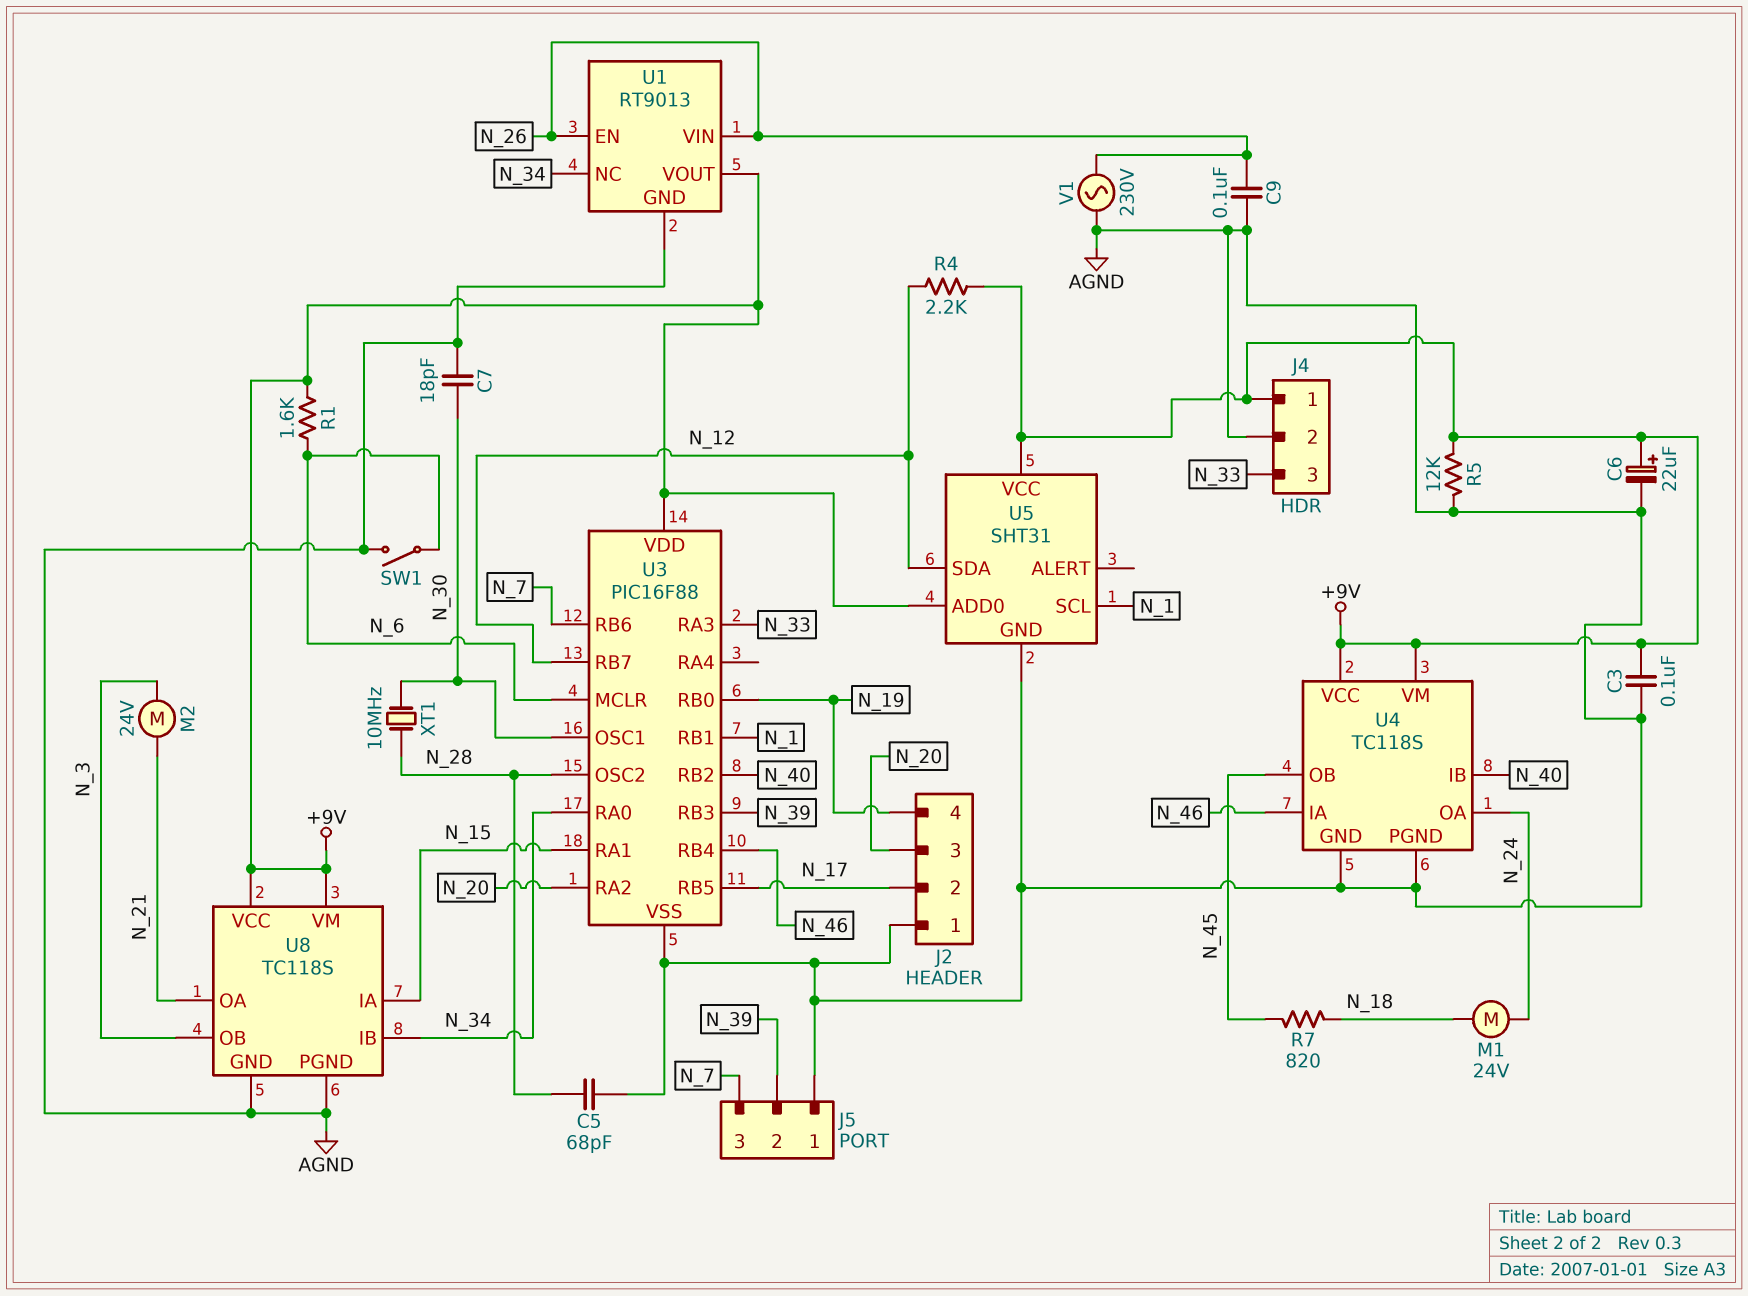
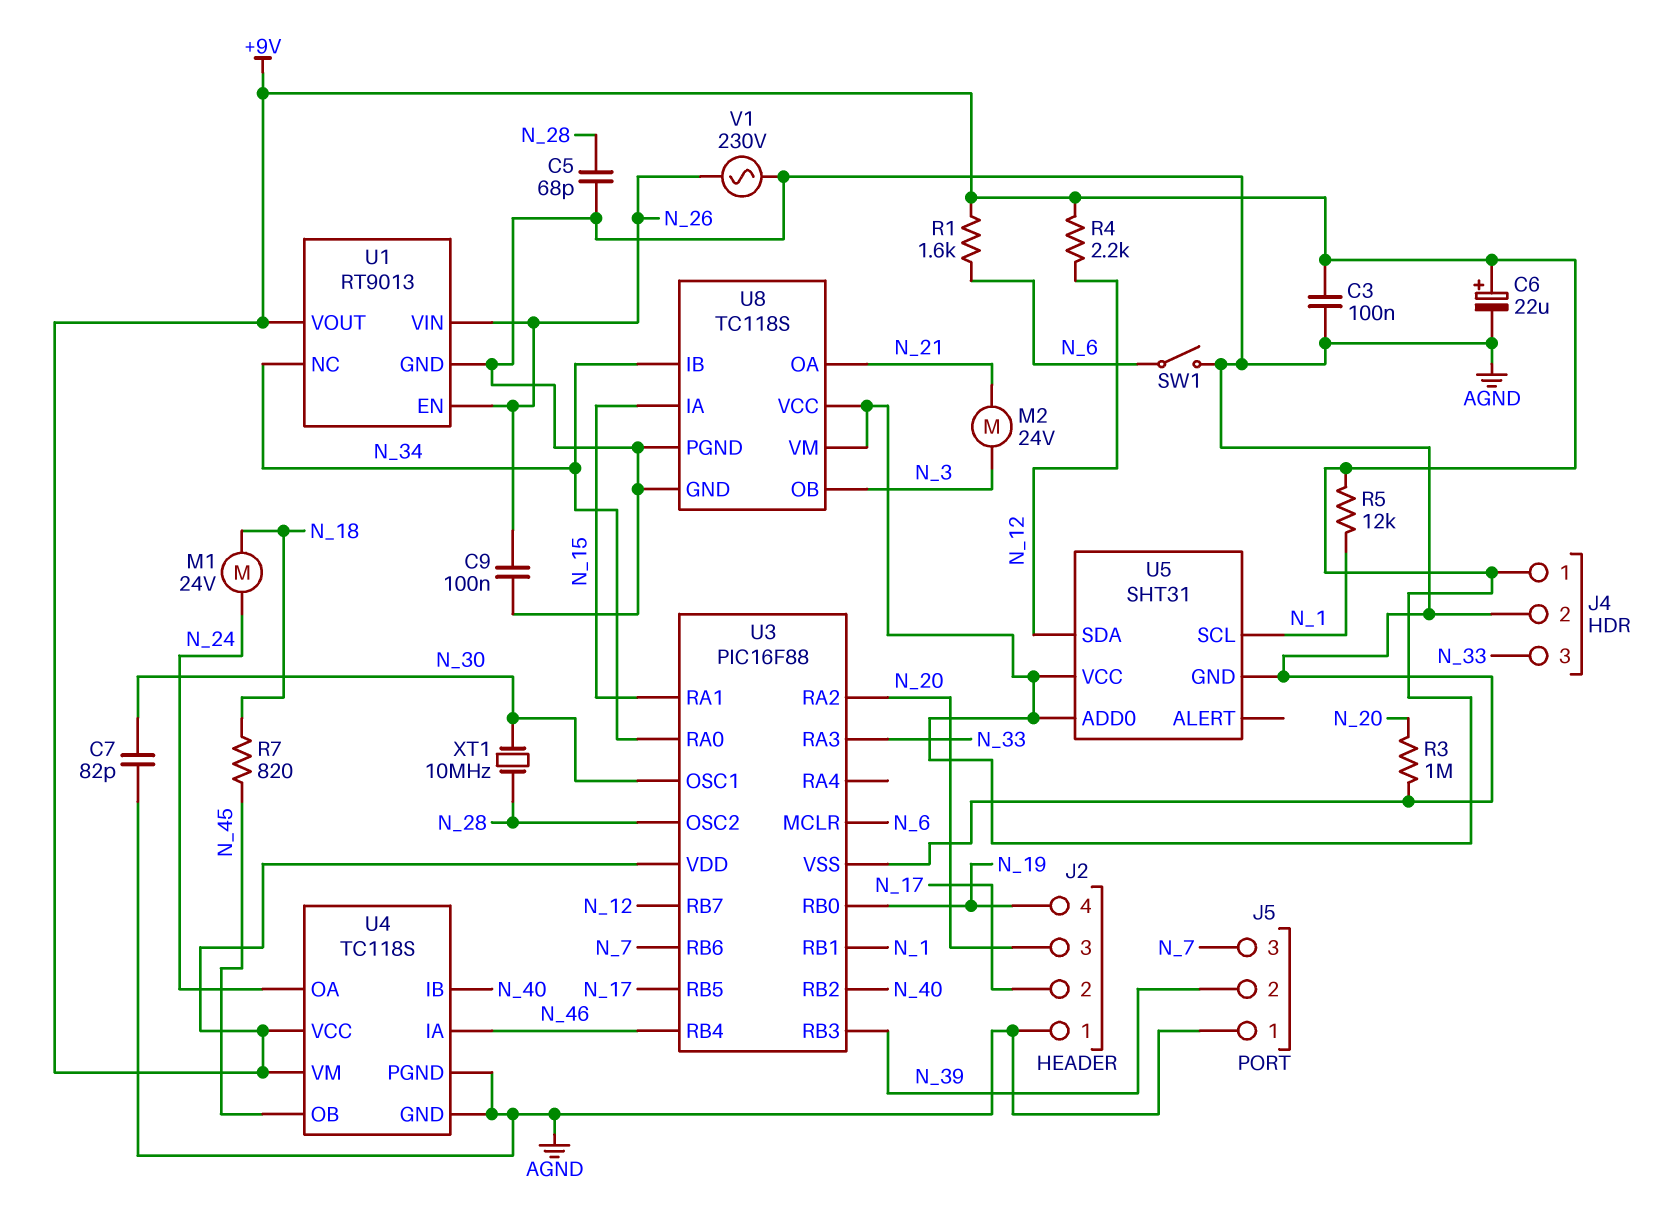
C7: 18pF (AGND, N_30) -> 82pF (AGND, N_30)
R3: none -> 1M (AGND, N_20)
R5: 12k (+9V, AGND) -> 12k (+9V, N_1)

